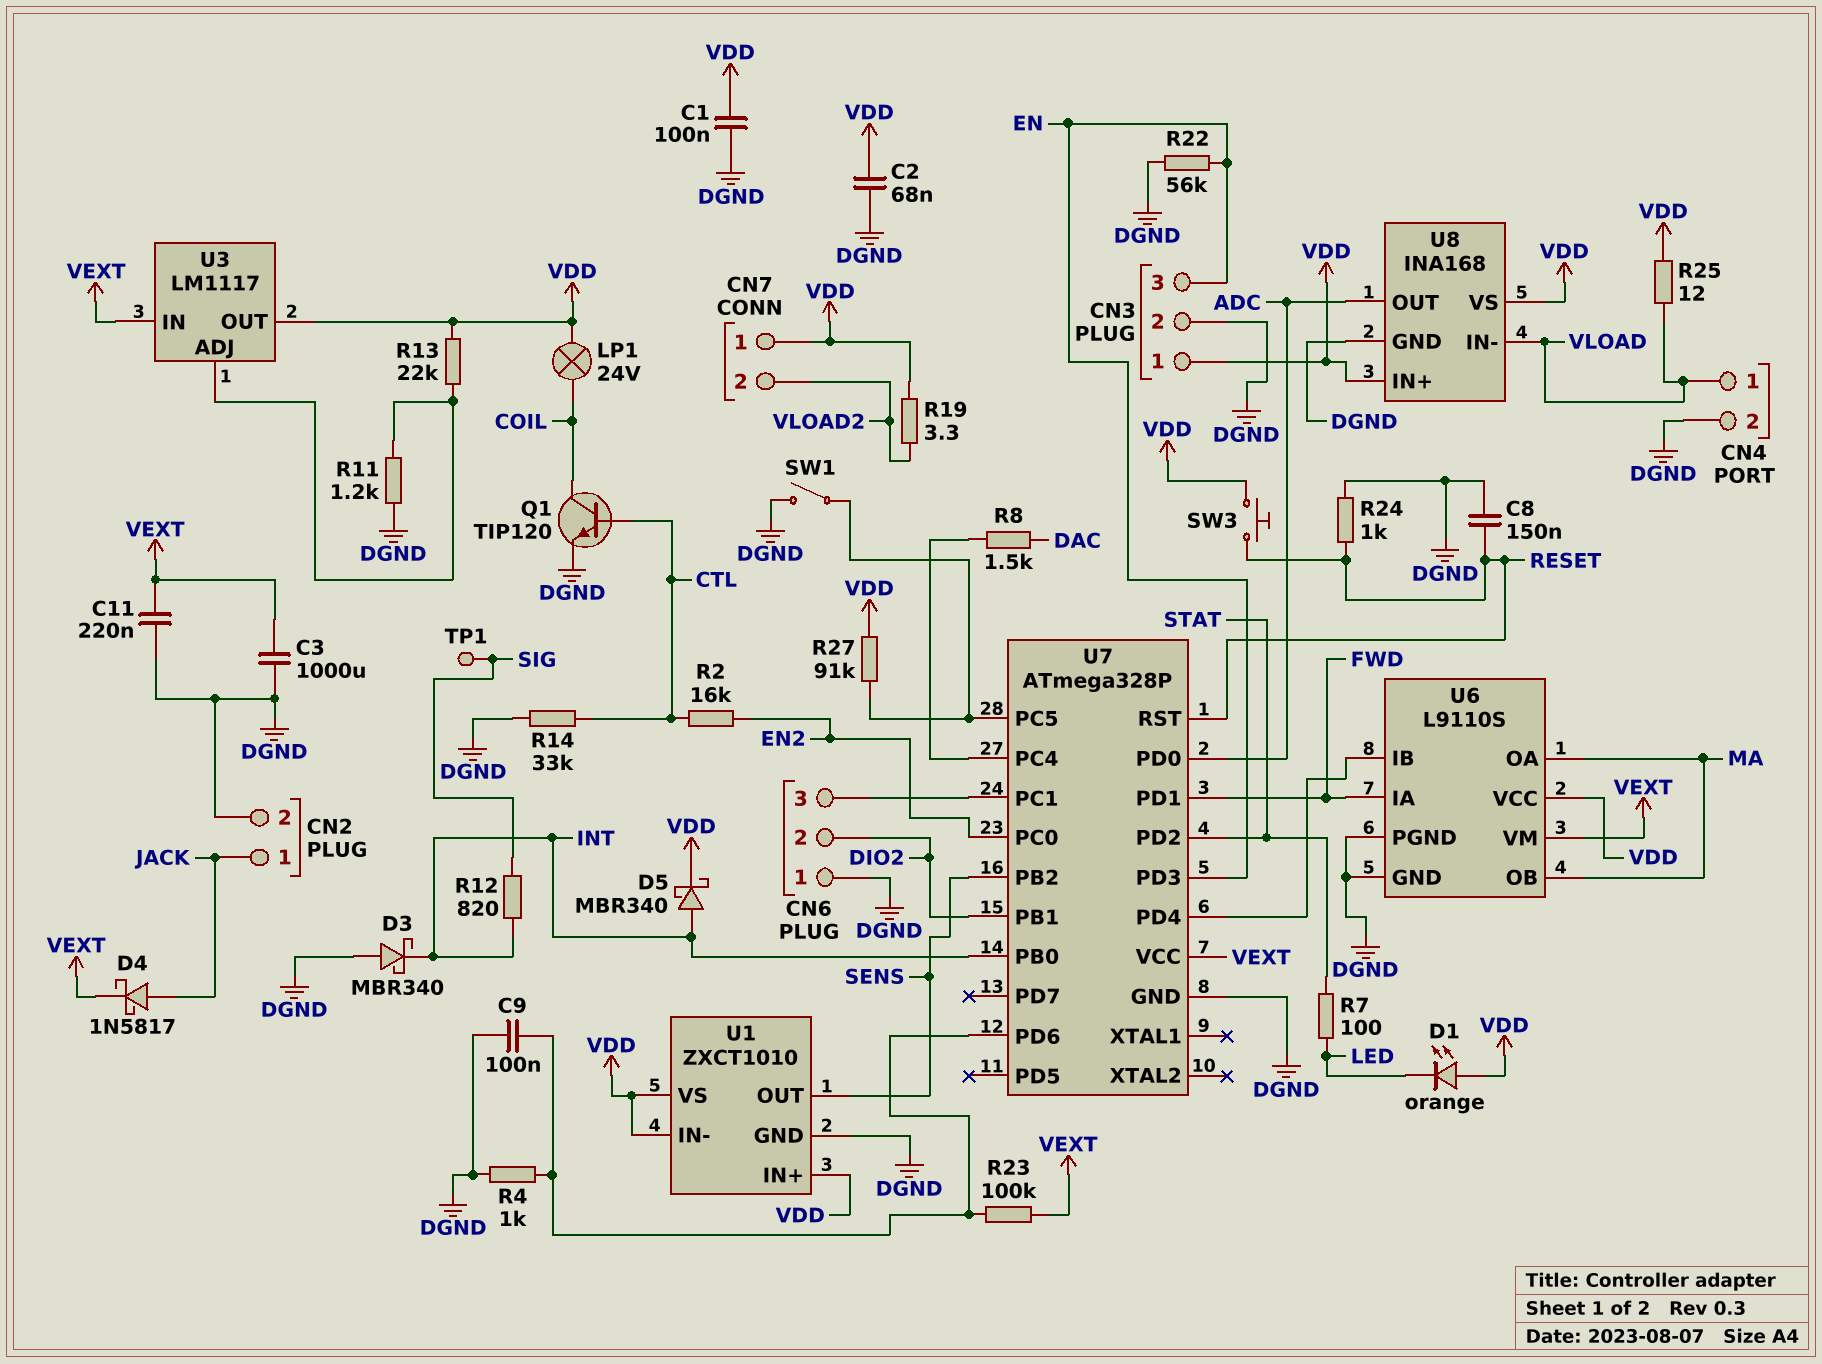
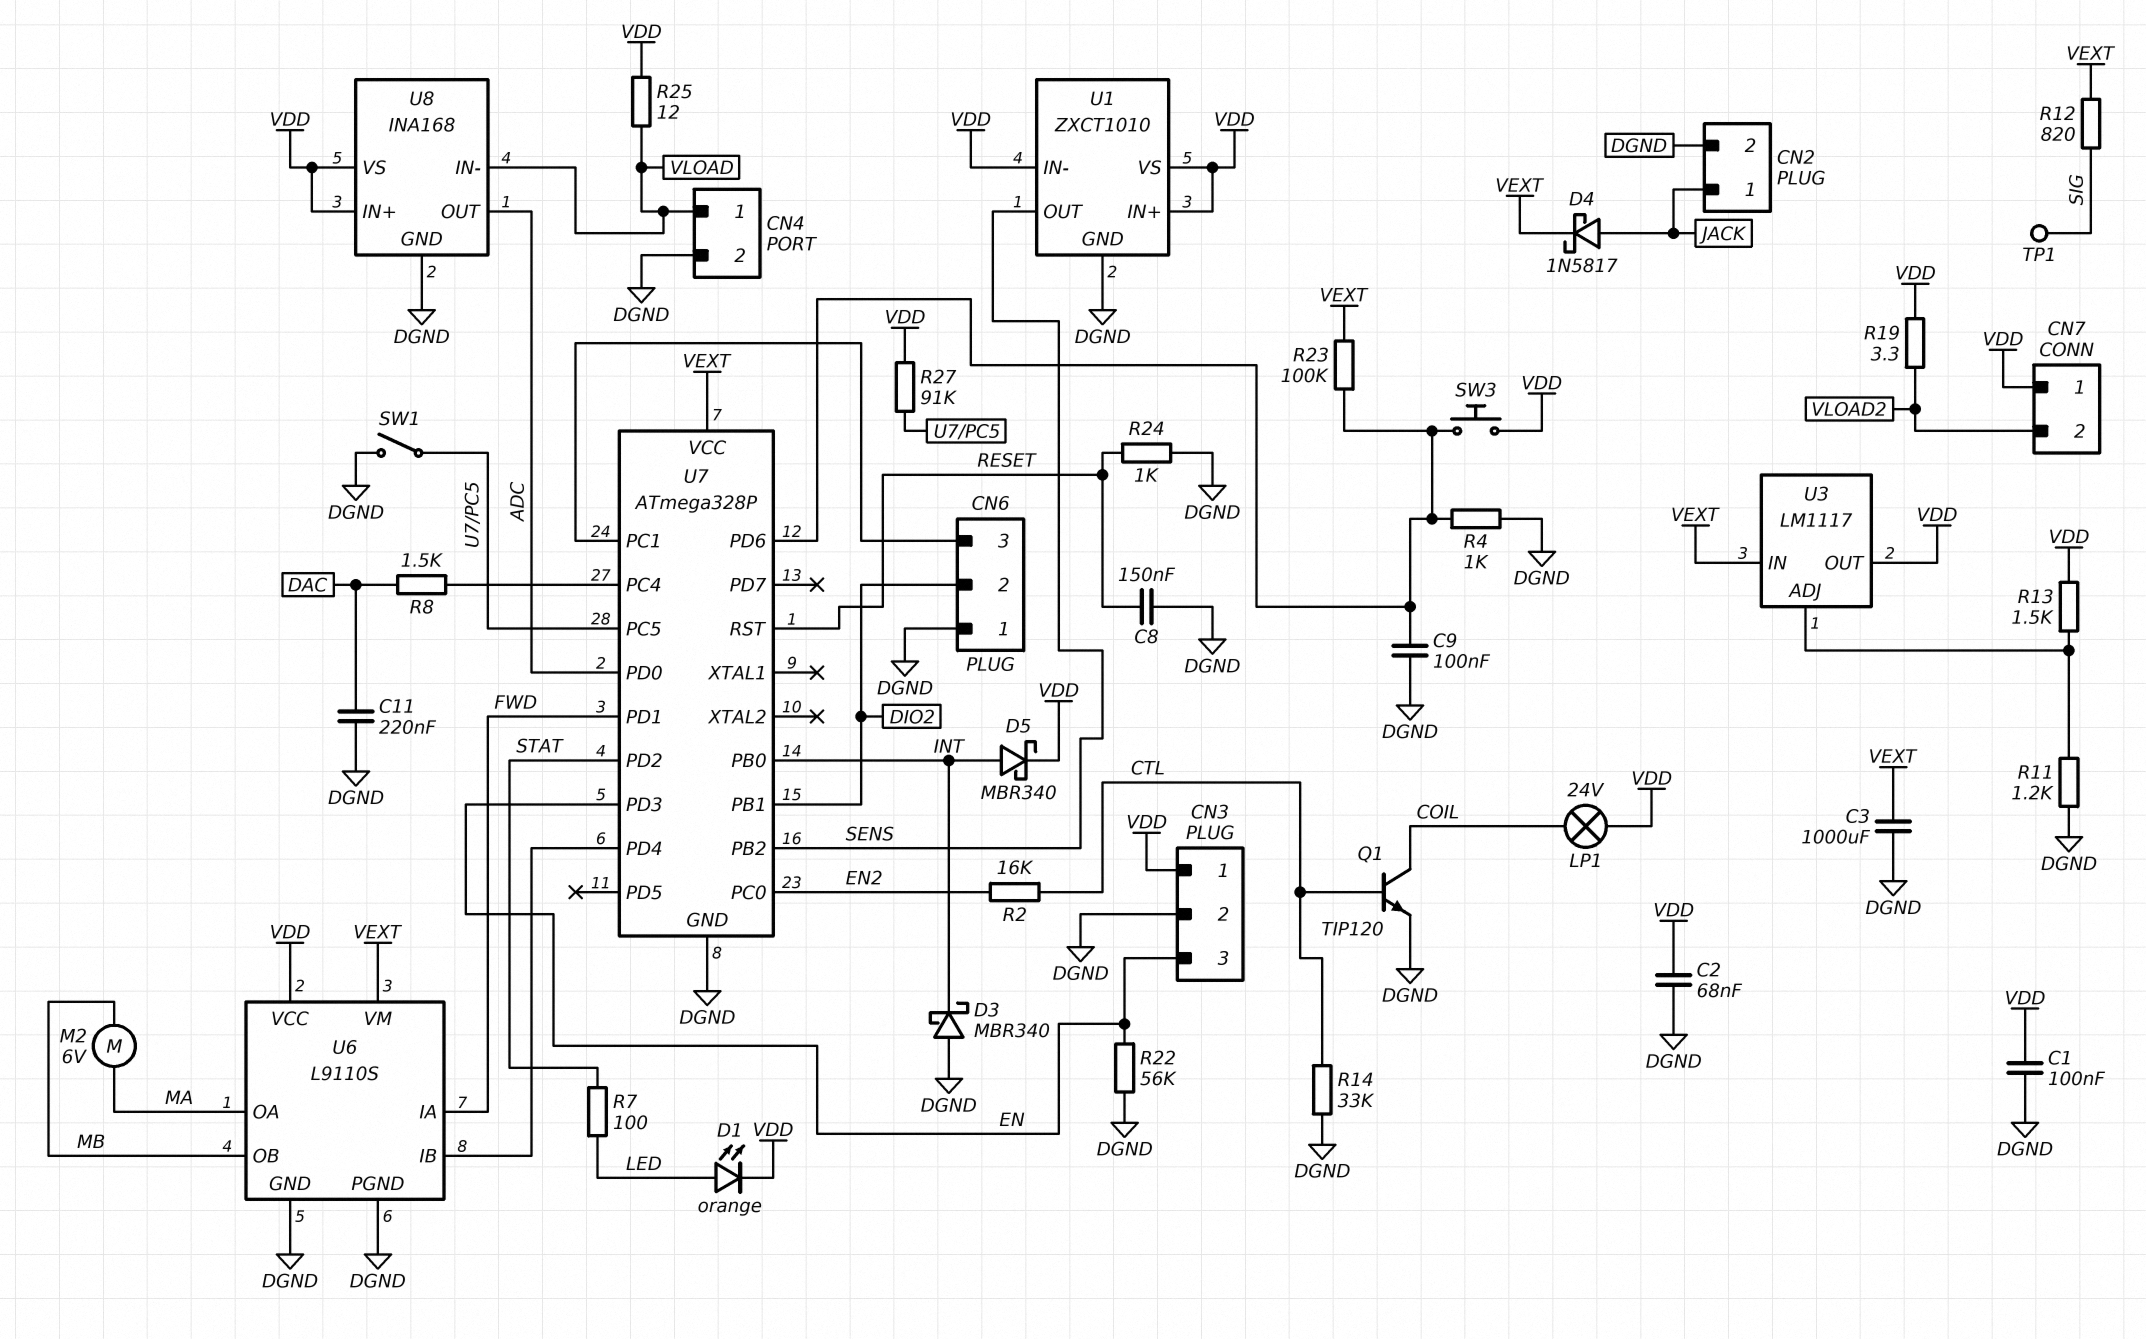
C11: 220nF (DGND, VEXT) -> 220nF (DAC, DGND)
D1: LED orange (A VDD, K LED) -> LED orange (A LED, K VDD)
M2: none -> motor 6V (MA, MB)
R12: 820 (INT, SIG) -> 820 (SIG, VEXT)
R13: 22k (U3/ADJ, VDD) -> 1.5k (U3/ADJ, VDD)
SW3: button (RESET, VDD) -> button (U7/PD6, VDD)
U6 pin OB: MA -> MB

